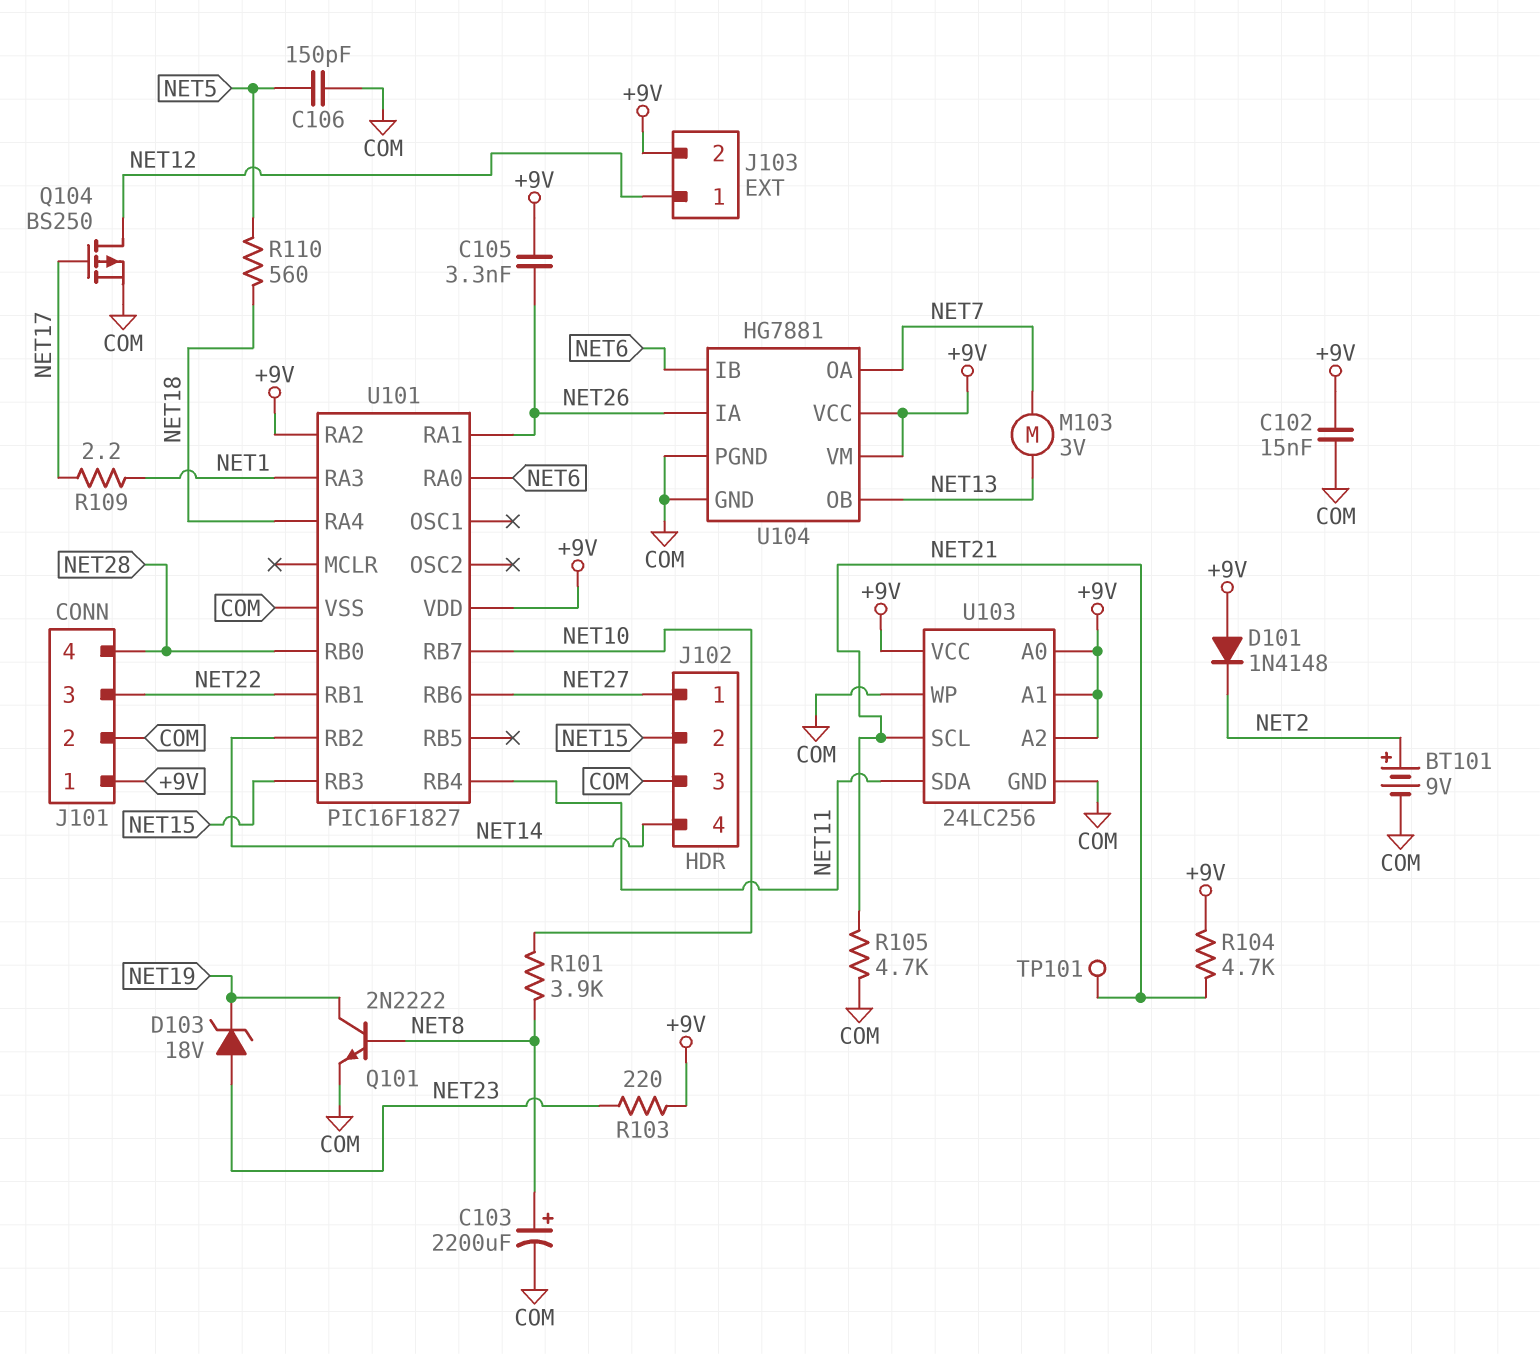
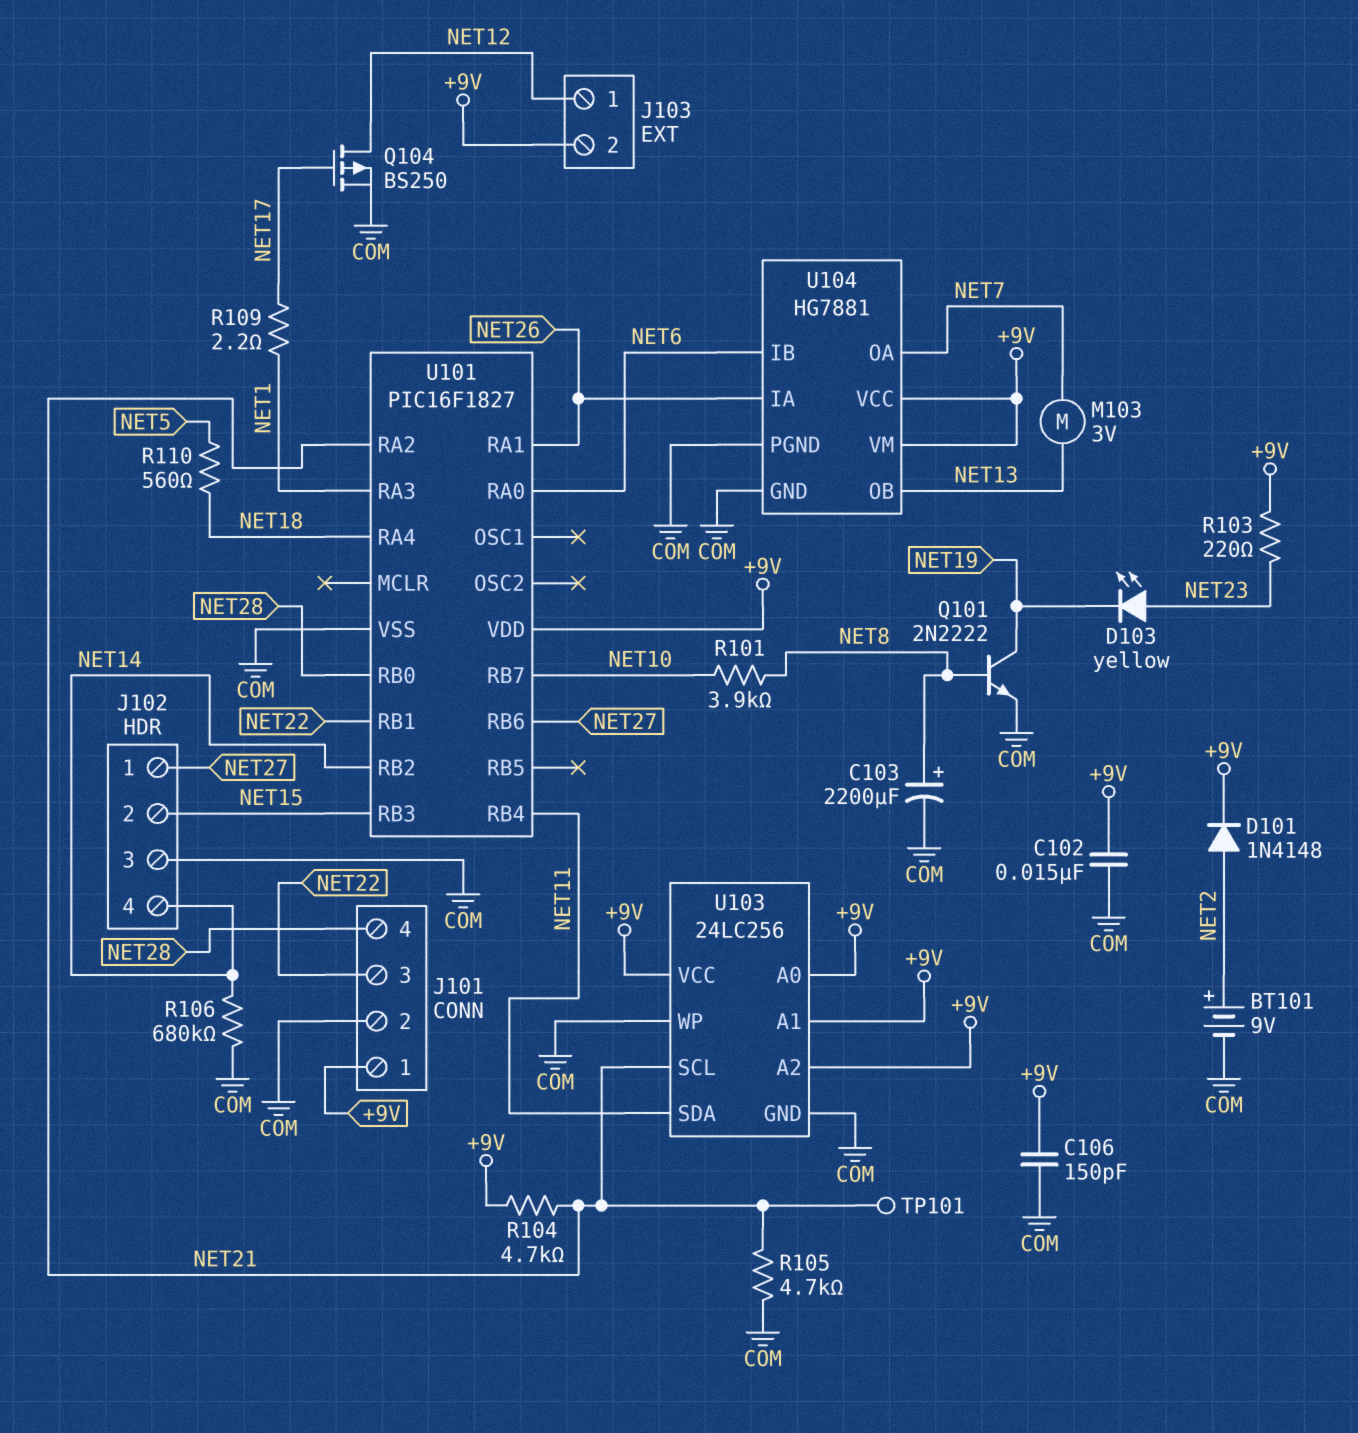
C105: 3.3nF (+9V, NET26) -> none
C106: 150pF (COM, NET5) -> 150pF (+9V, COM)
D101: diode 1N4148 (A +9V, K NET2) -> diode 1N4148 (A NET2, K +9V)
D103: zener 18V (A NET23, K NET19) -> LED yellow (A NET23, K NET19)
R106: none -> 680k (COM, NET14)
U101 pin RA2: +9V -> NET21

